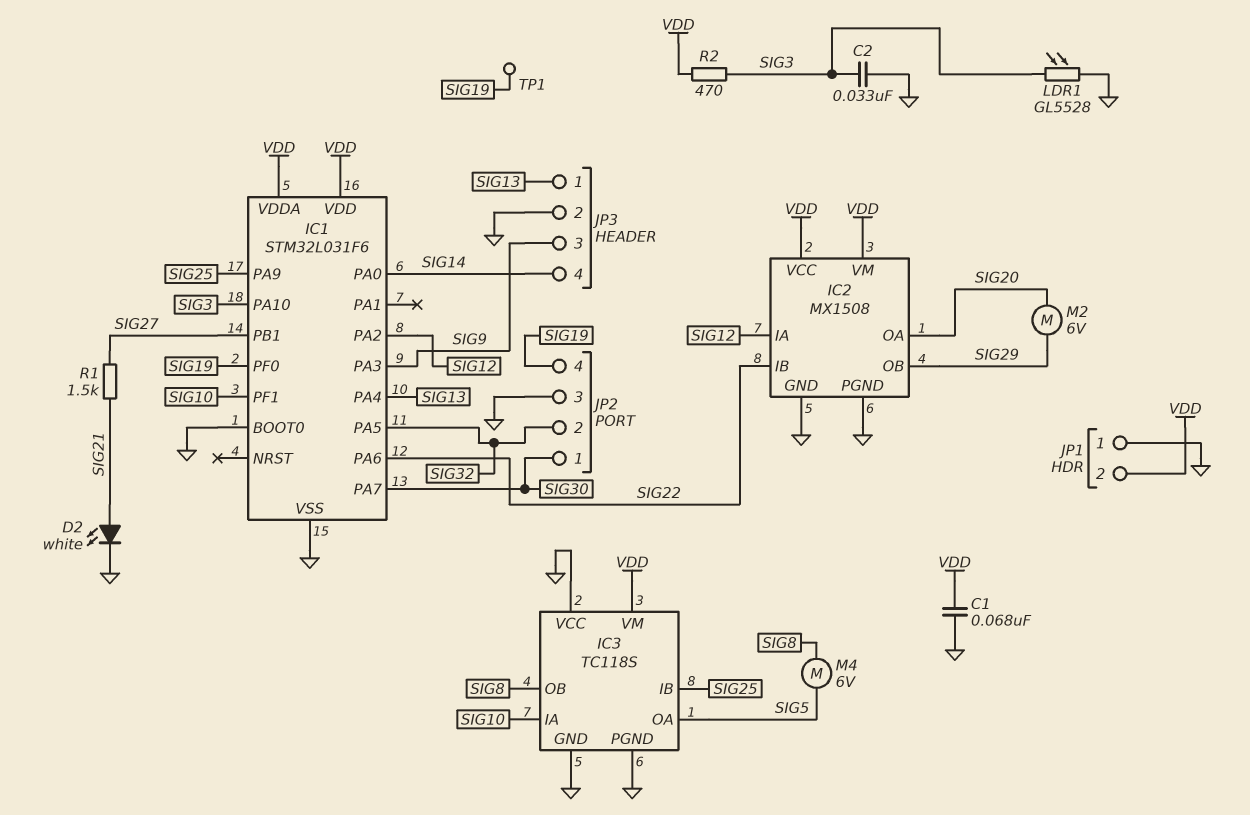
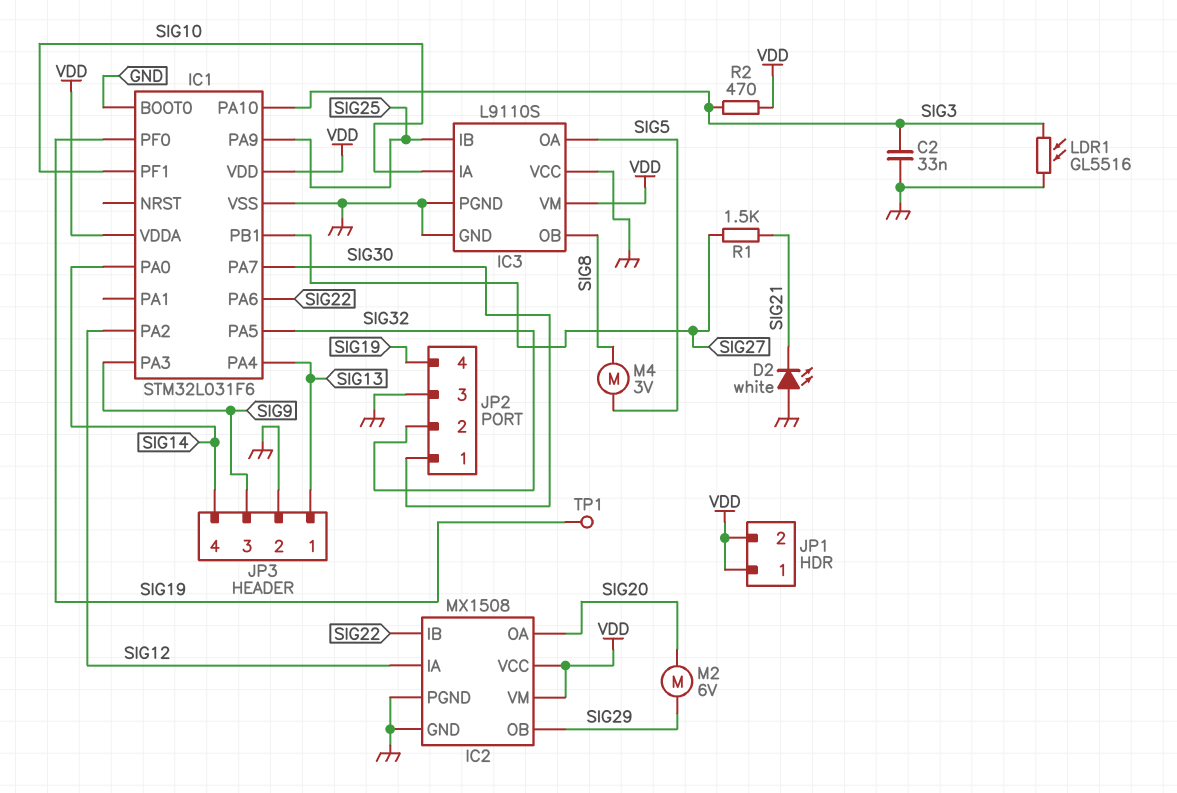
C1: 68nF (GND, VDD) -> none
D2: LED white (A SIG21, K GND) -> LED white (A GND, K SIG21)
IC3: TC118S -> L9110S
JP1 pin 1: GND -> VDD
LDR1: GL5528 (GND, SIG3) -> GL5516 (GND, SIG3)
M4: motor 6V (SIG5, SIG8) -> motor 3V (SIG5, SIG8)

